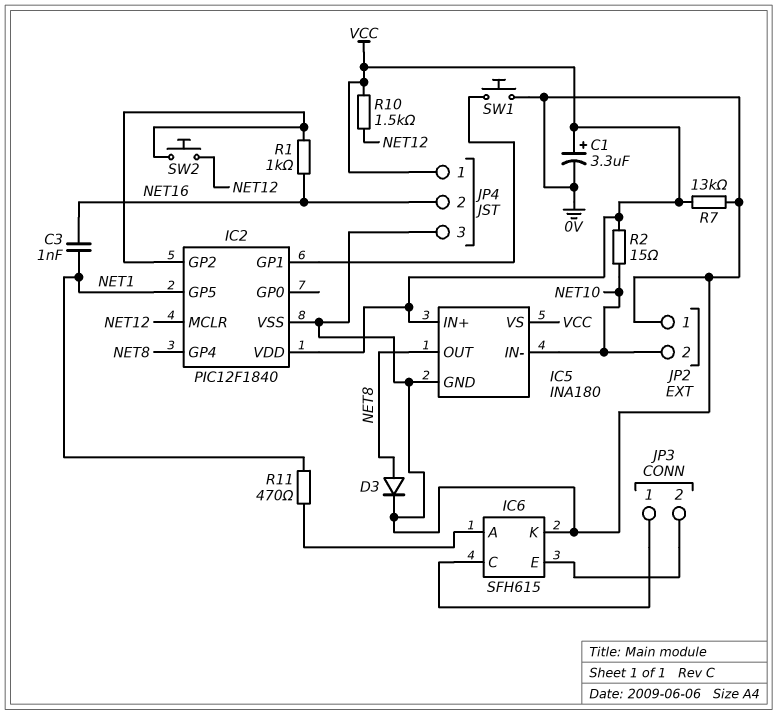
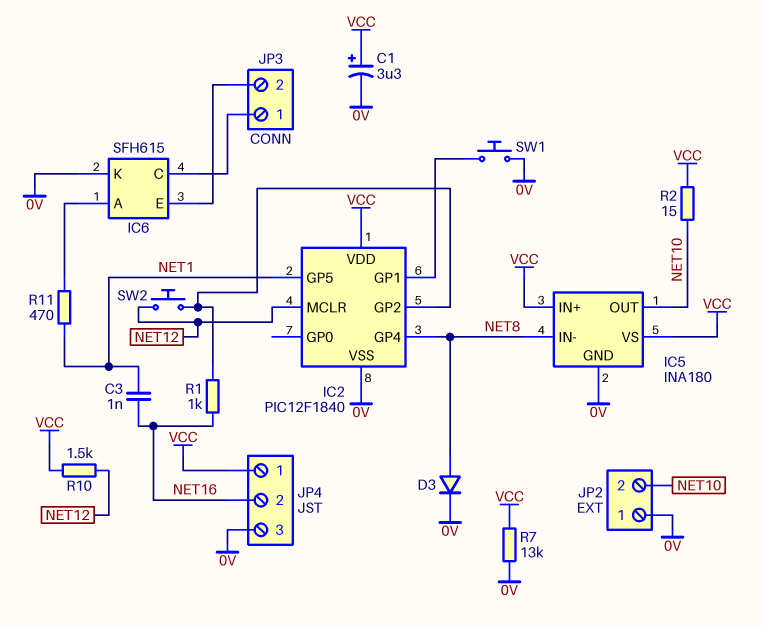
IC5 pin IN-: NET10 -> NET8
IC5 pin OUT: NET8 -> NET10

